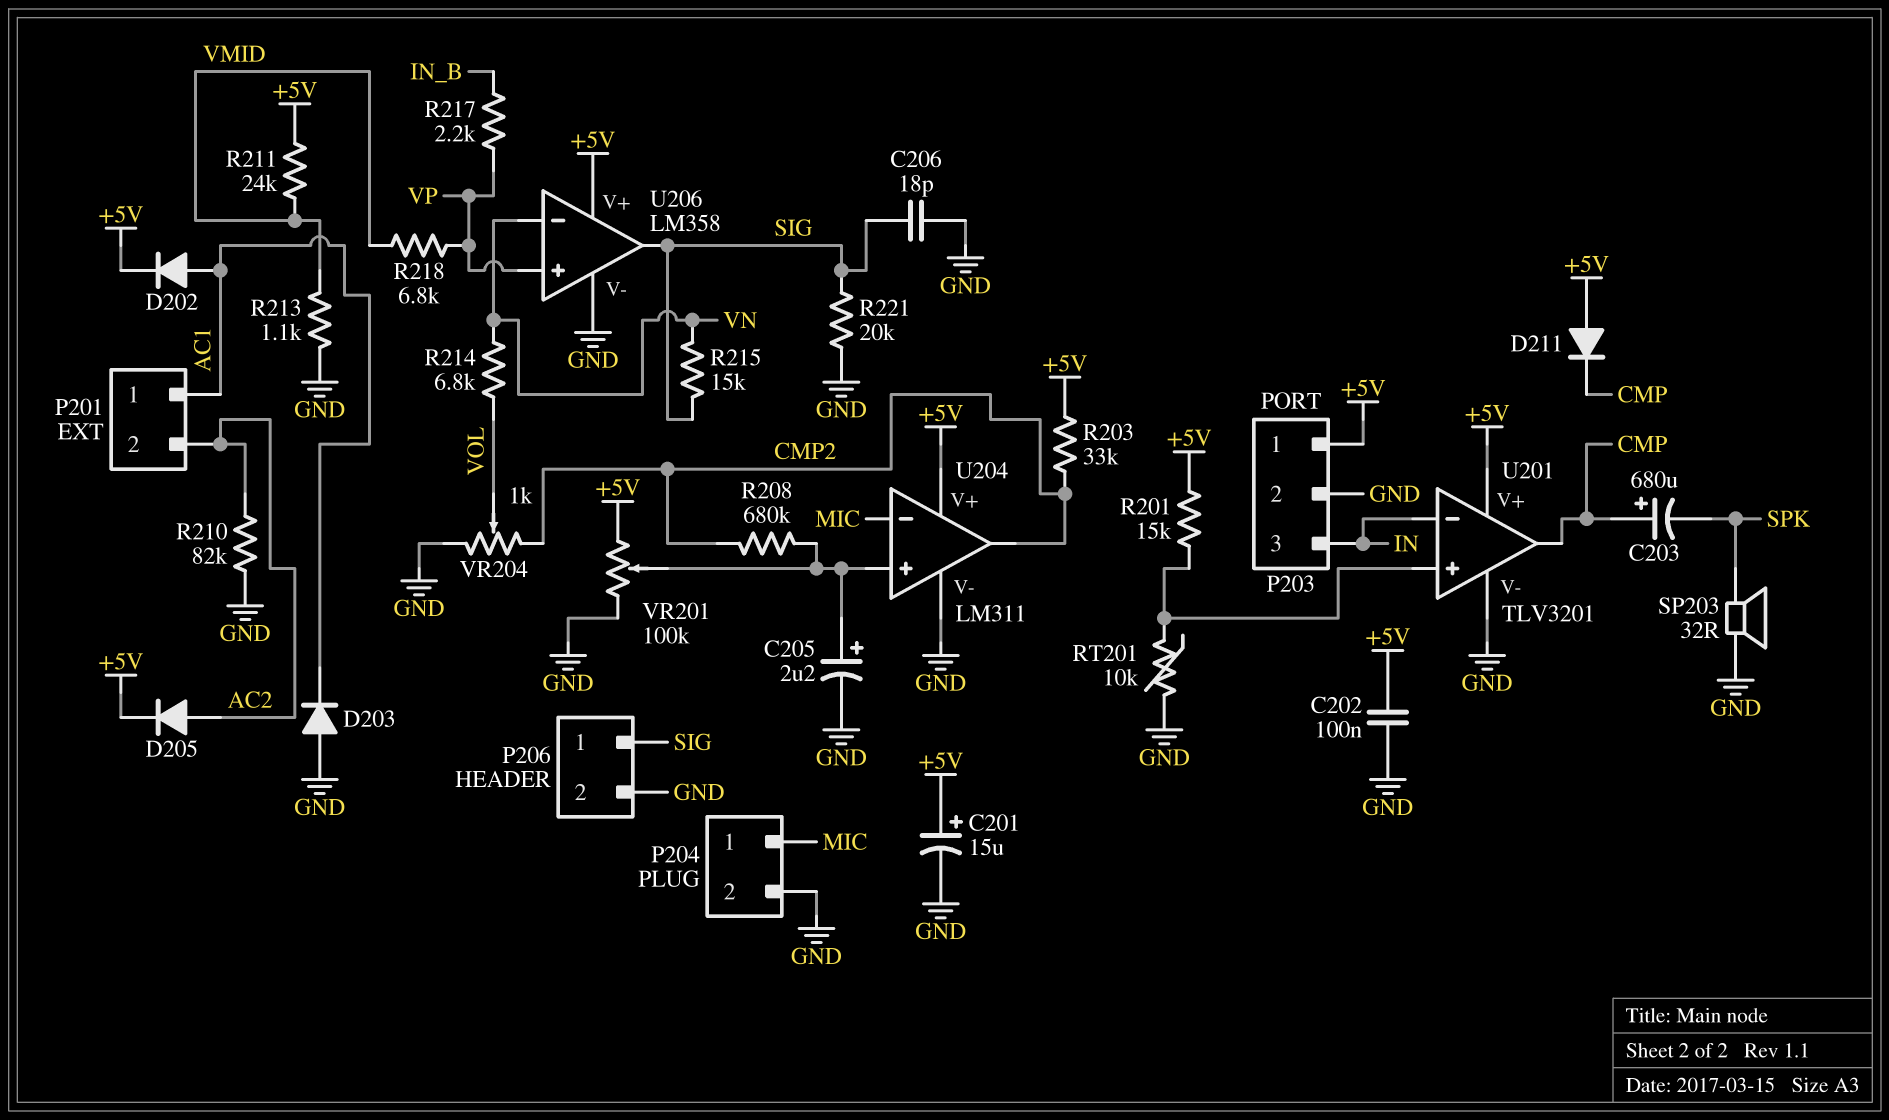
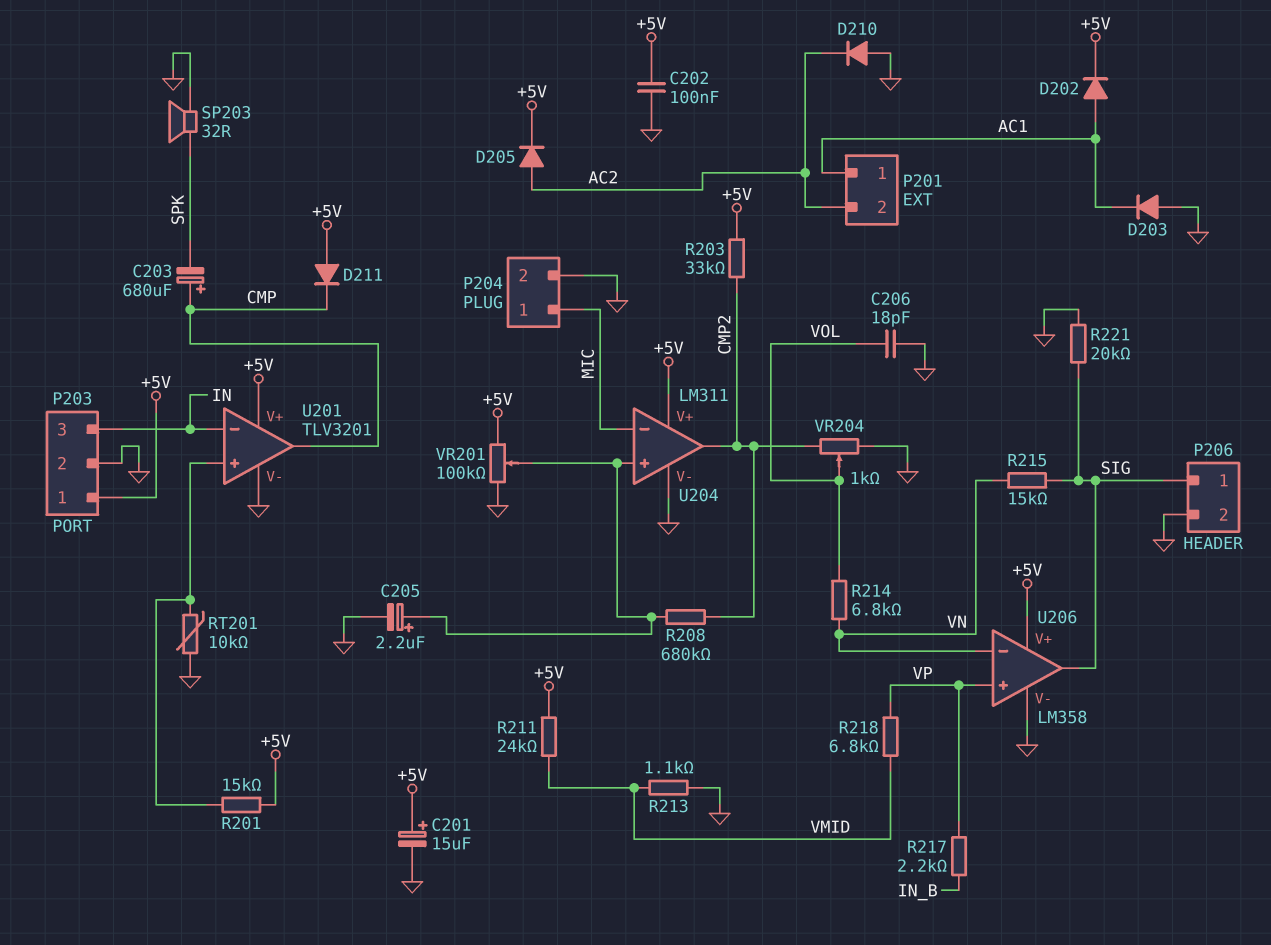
C206: 18pF (GND, SIG) -> 18pF (GND, VOL)
D210: none -> diode (A GND, K AC2)
R210: 82k (AC2, GND) -> none

